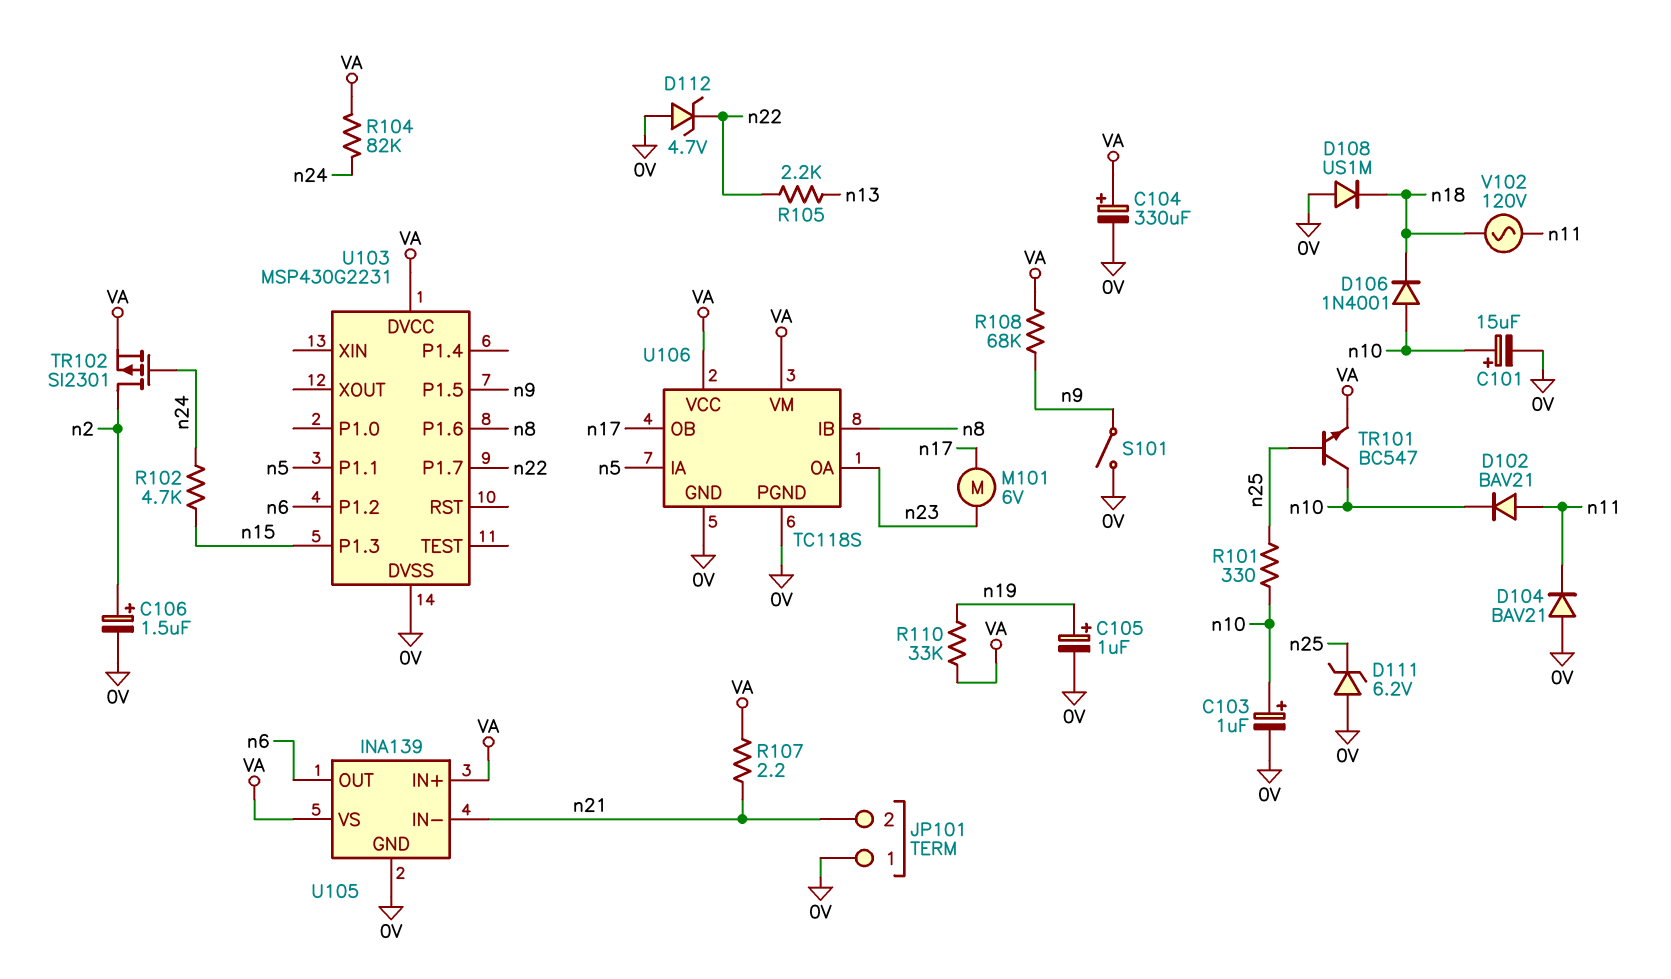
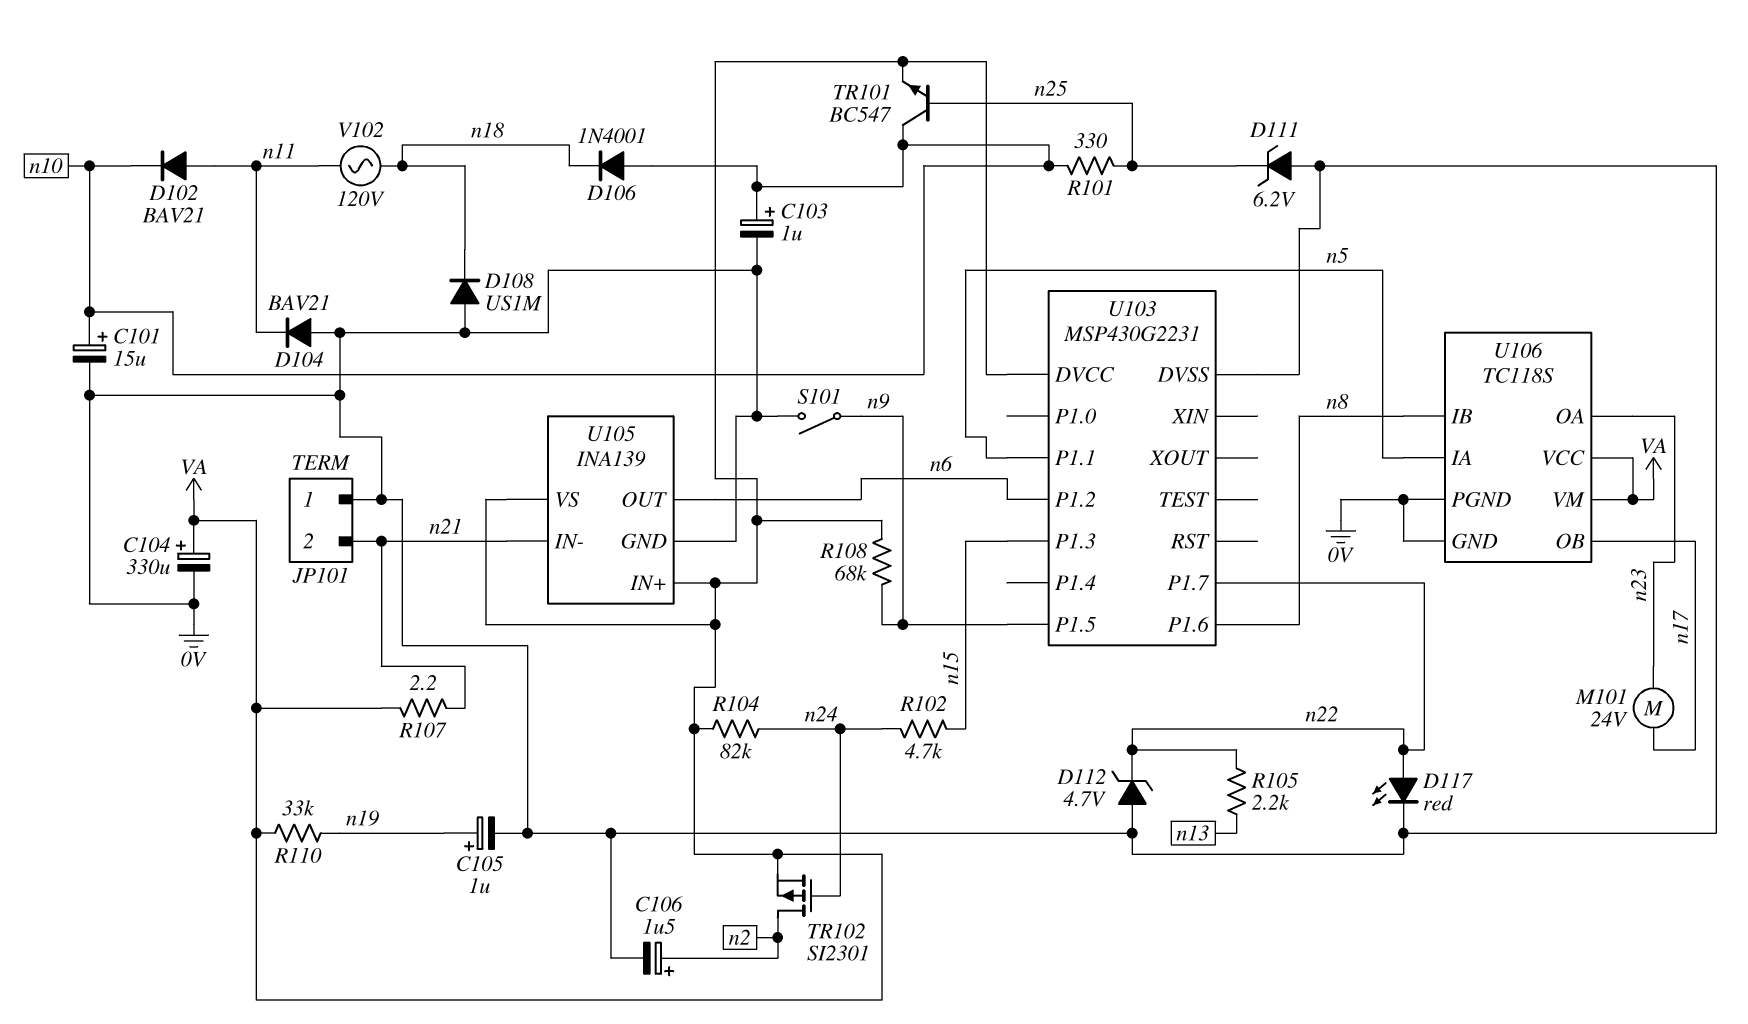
D117: none -> LED red (A n22, K 0V)
M101: motor 6V (n17, n23) -> motor 24V (n17, n23)

